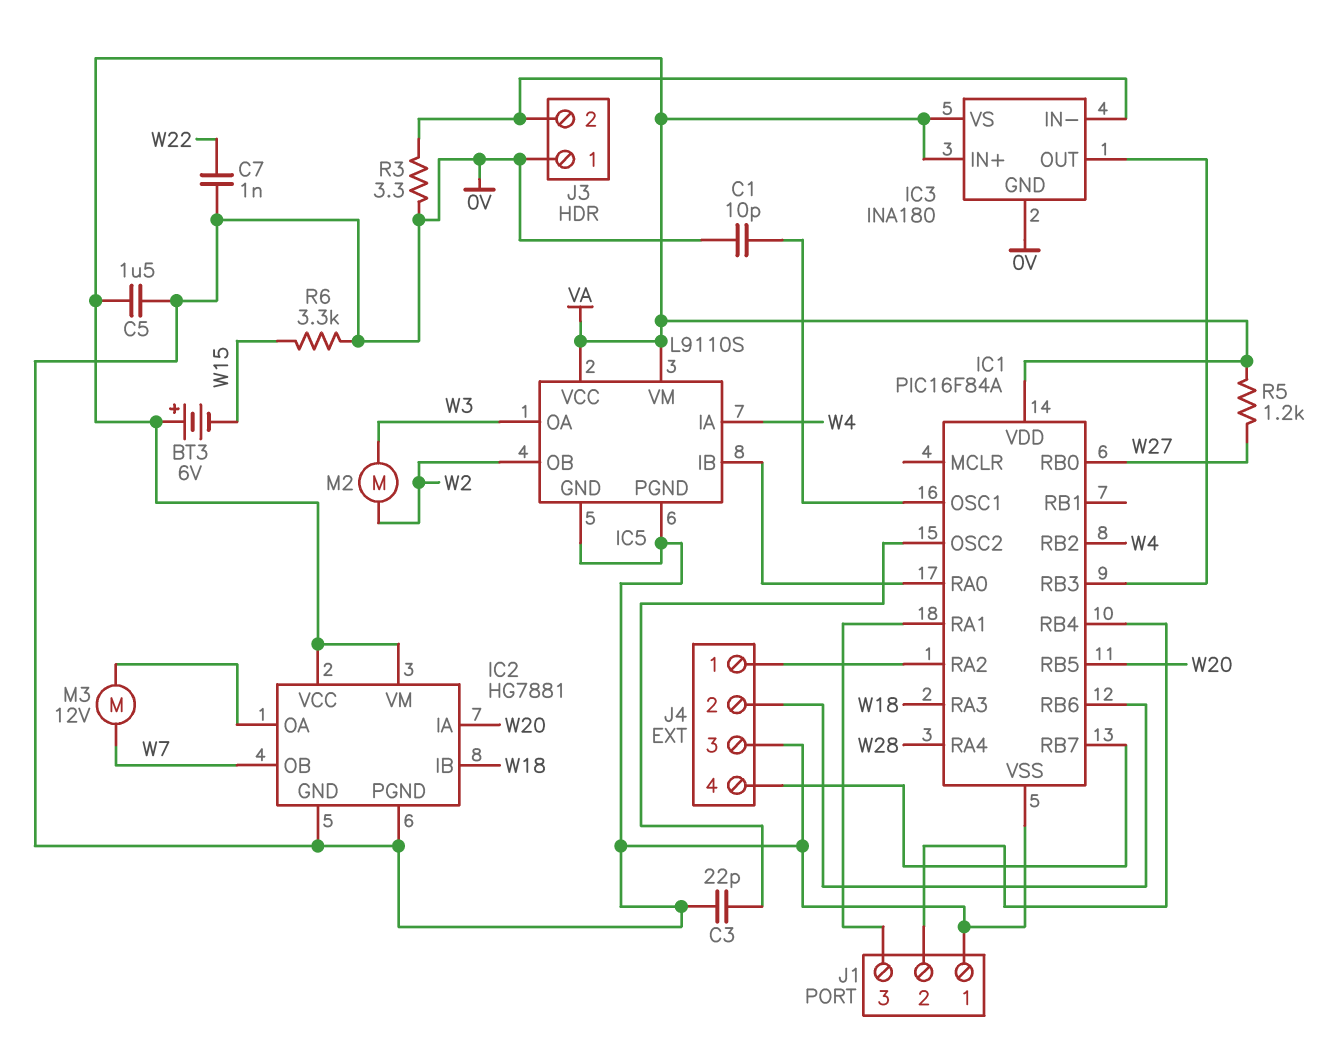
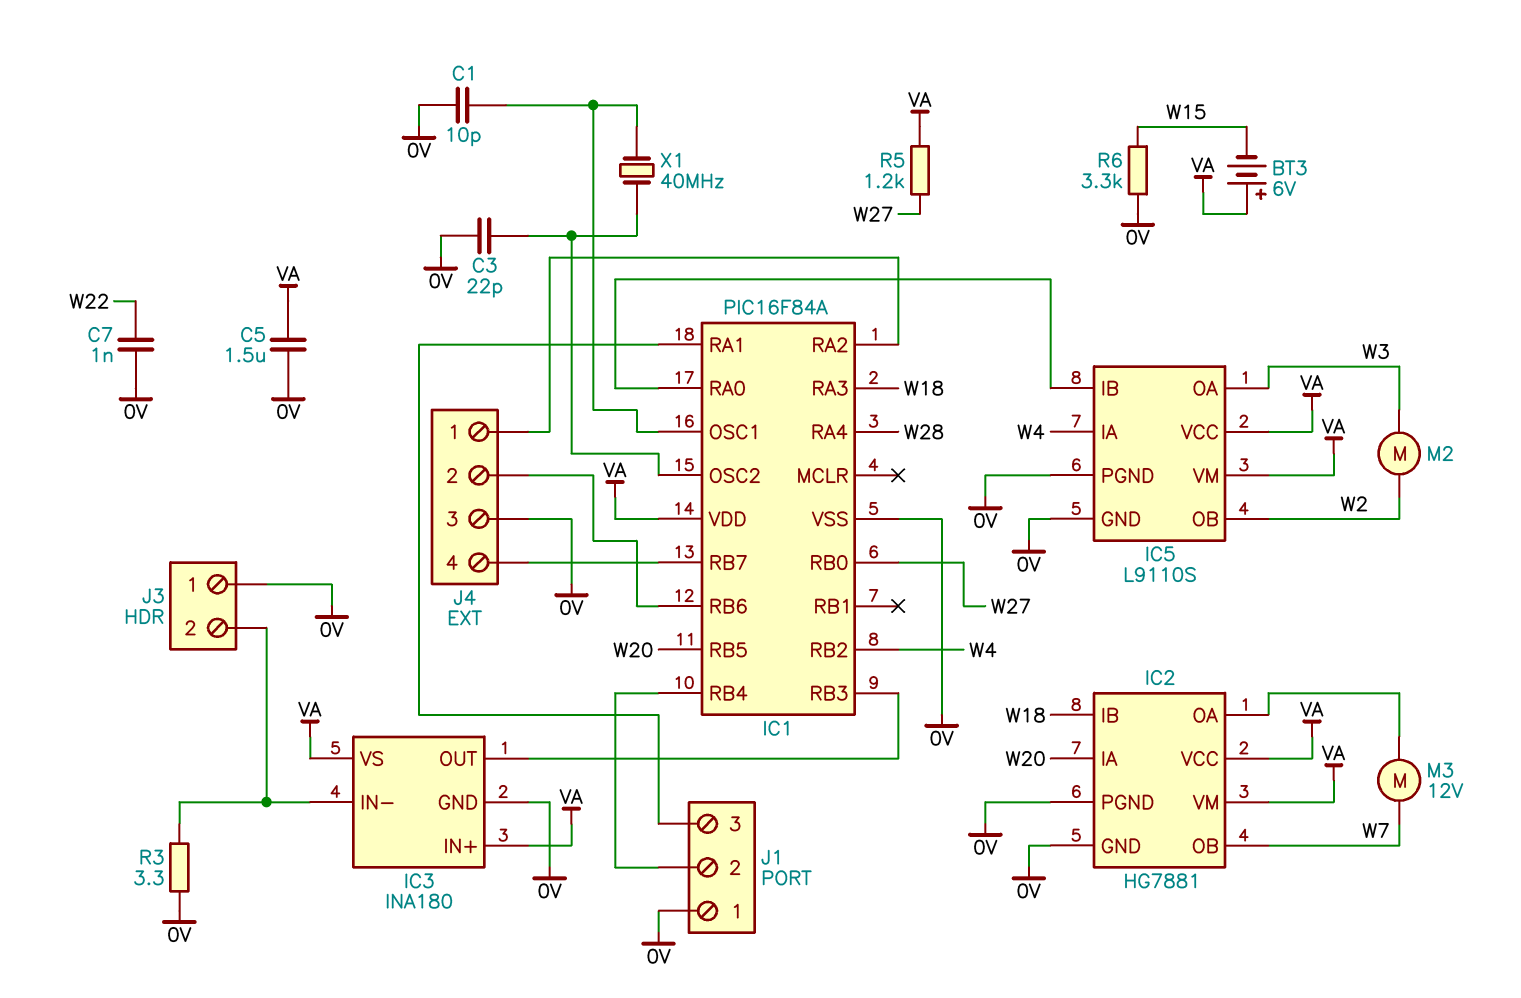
X1: none -> 40MHz (IC1/OSC1, IC1/OSC2)

